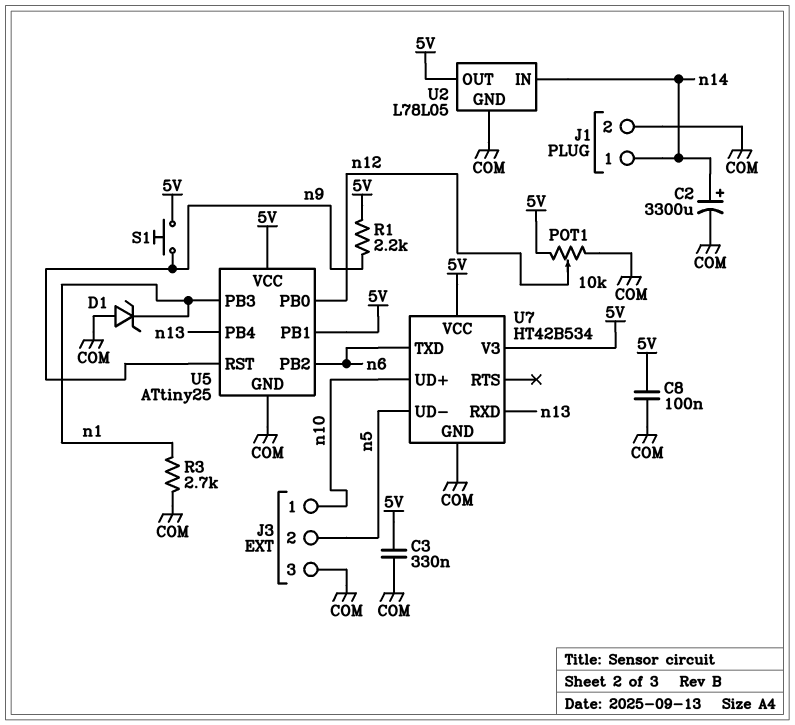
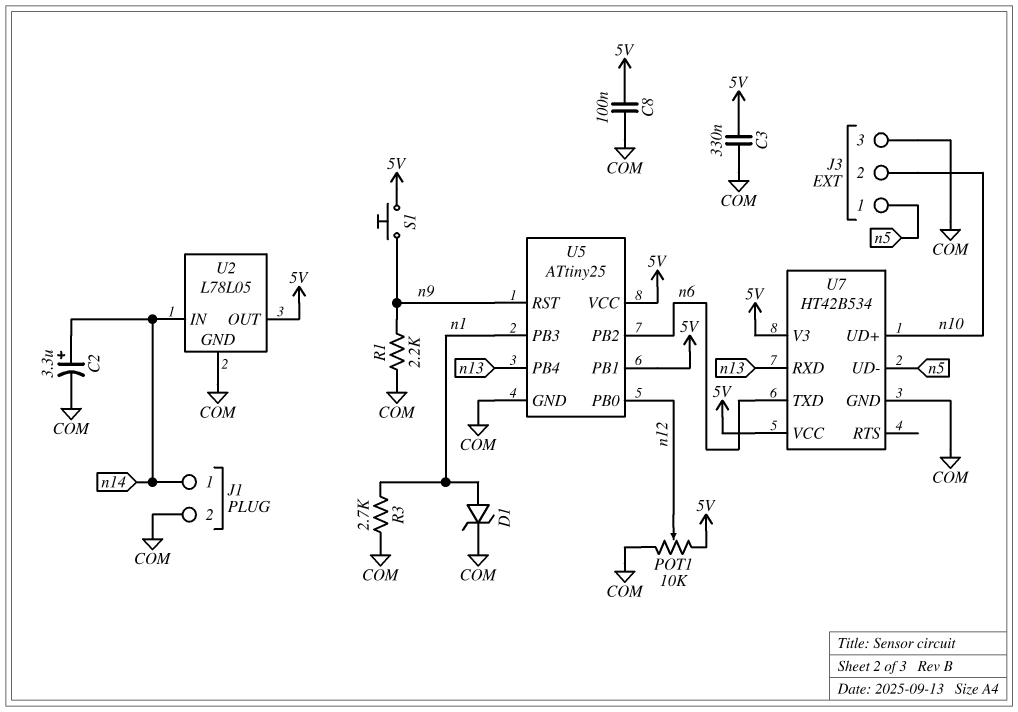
C2: 3300uF (plus n14, minus COM) -> 3.3uF (plus n14, minus COM)
D1: zener (A COM, K n1) -> zener (A n1, K COM)
J3 pin 1: n10 -> n5
J3 pin 2: n5 -> n10
R1: 2.2k (5V, n9) -> 2.2k (COM, n9)

